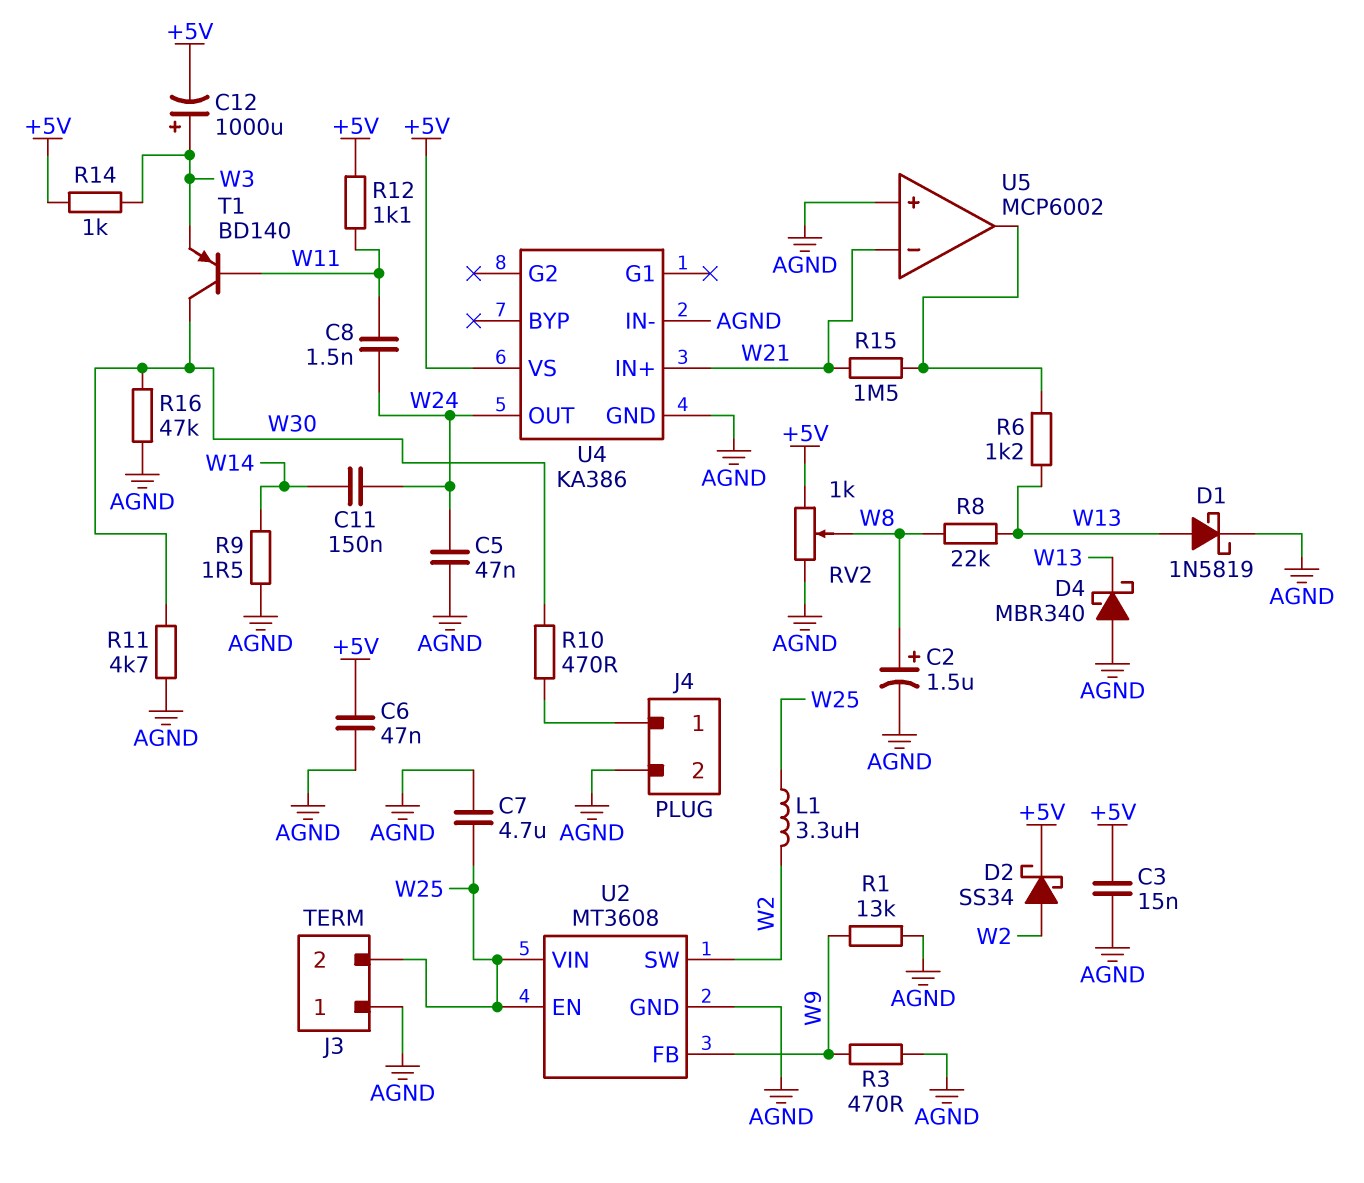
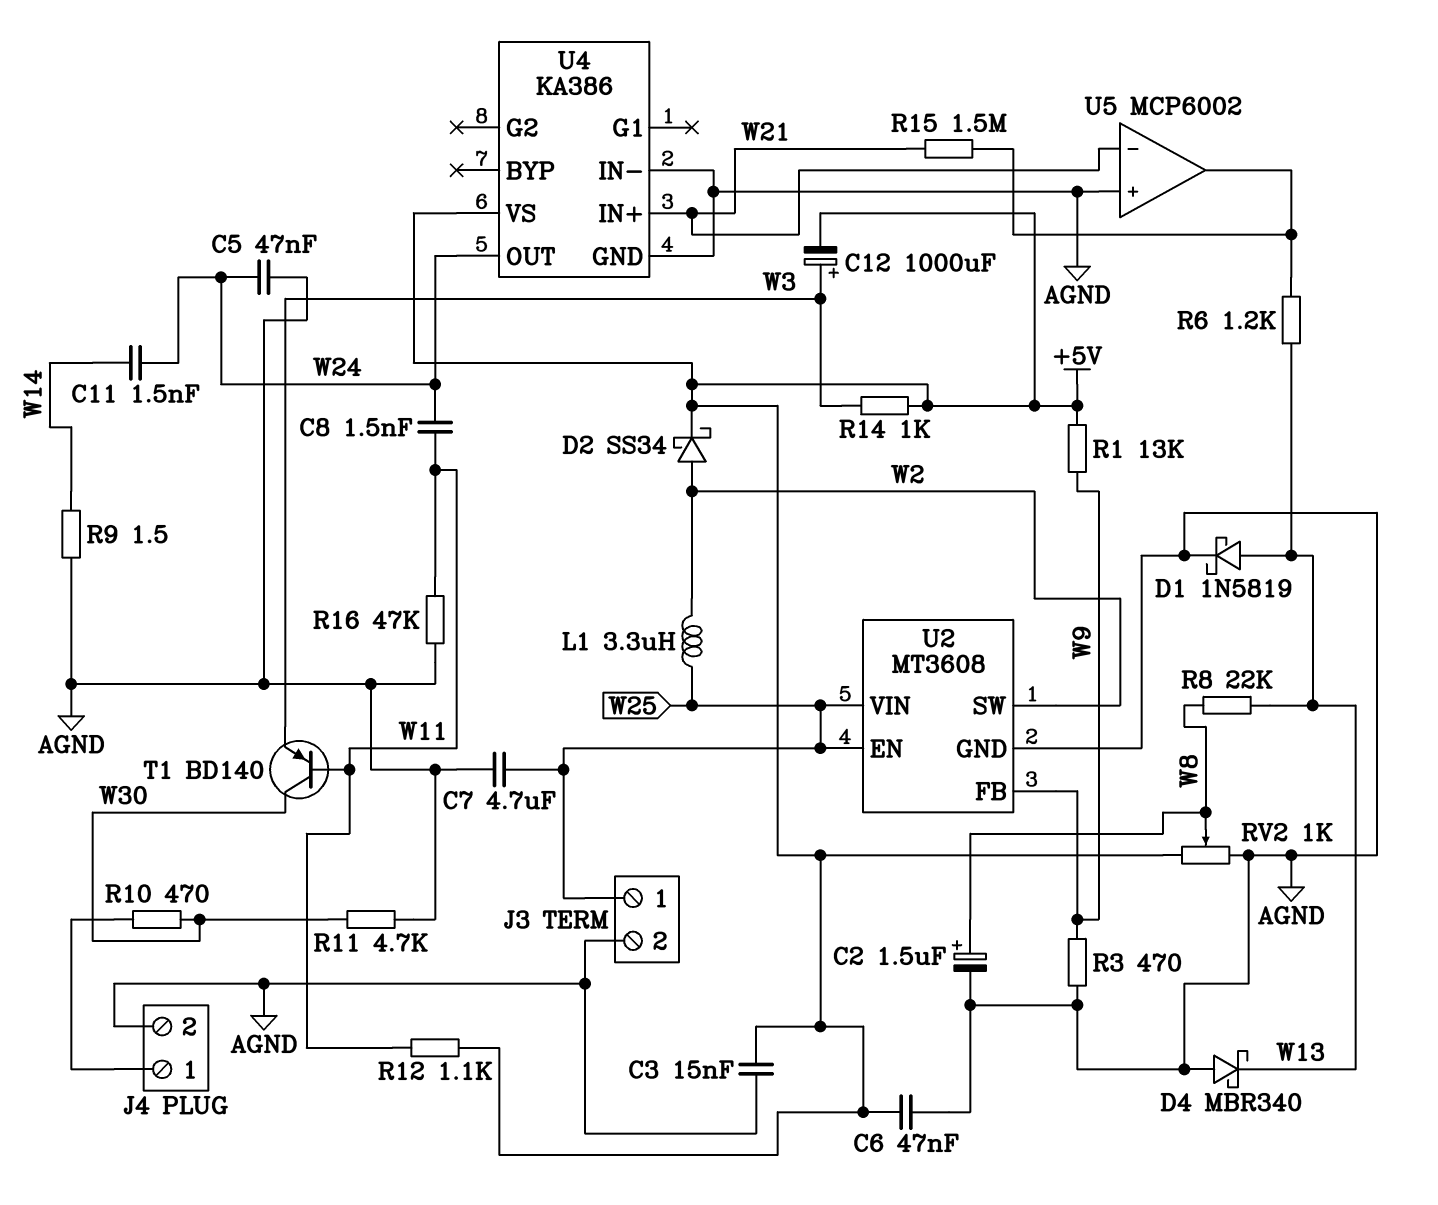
C11: 150nF (W14, W24) -> 1.5nF (W14, W24)
J3 pin 1: AGND -> W25
J3 pin 2: W25 -> AGND
R1: 13k (AGND, W9) -> 13k (+5V, W9)
R16: 47k (AGND, W30) -> 47k (AGND, W11)

